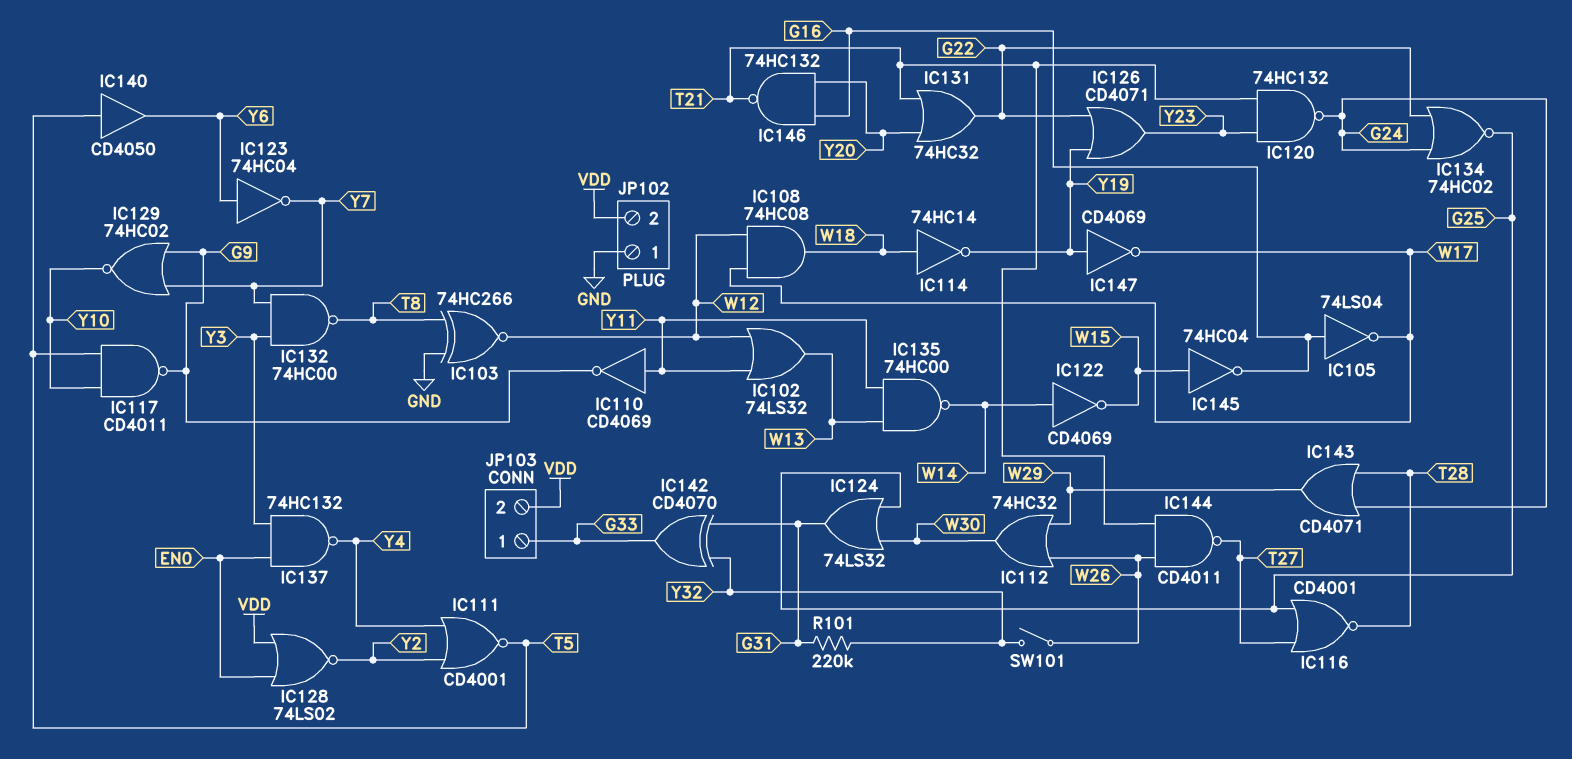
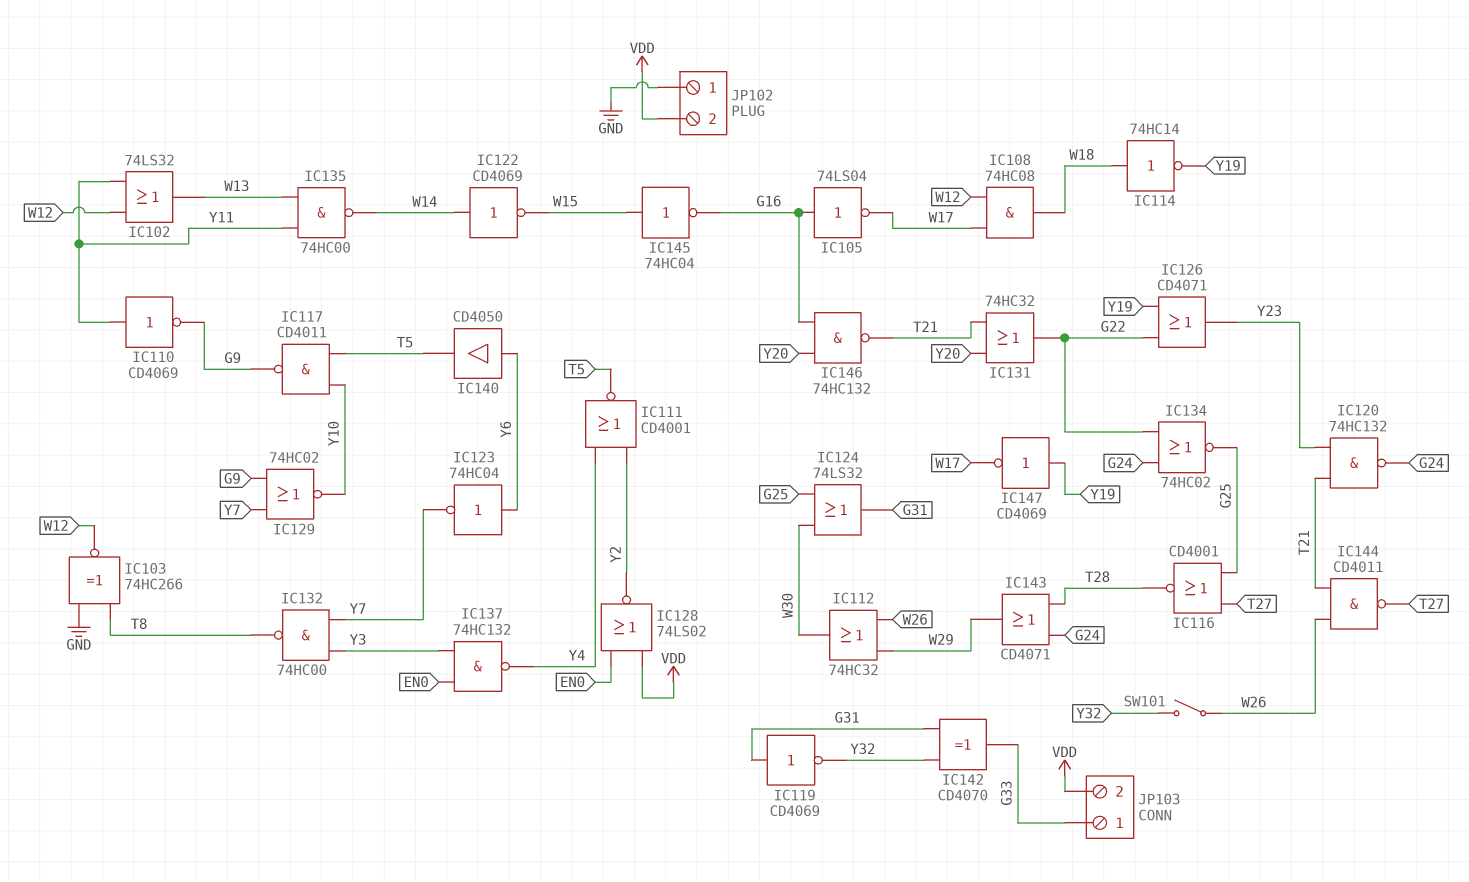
IC119: none -> NOT CD4069 (in G31, out Y32)
IC140: buffer CD4050 (in T5, out Y6) -> buffer CD4050 (in Y6, out T5)
R101: 220k (G31, Y32) -> none

